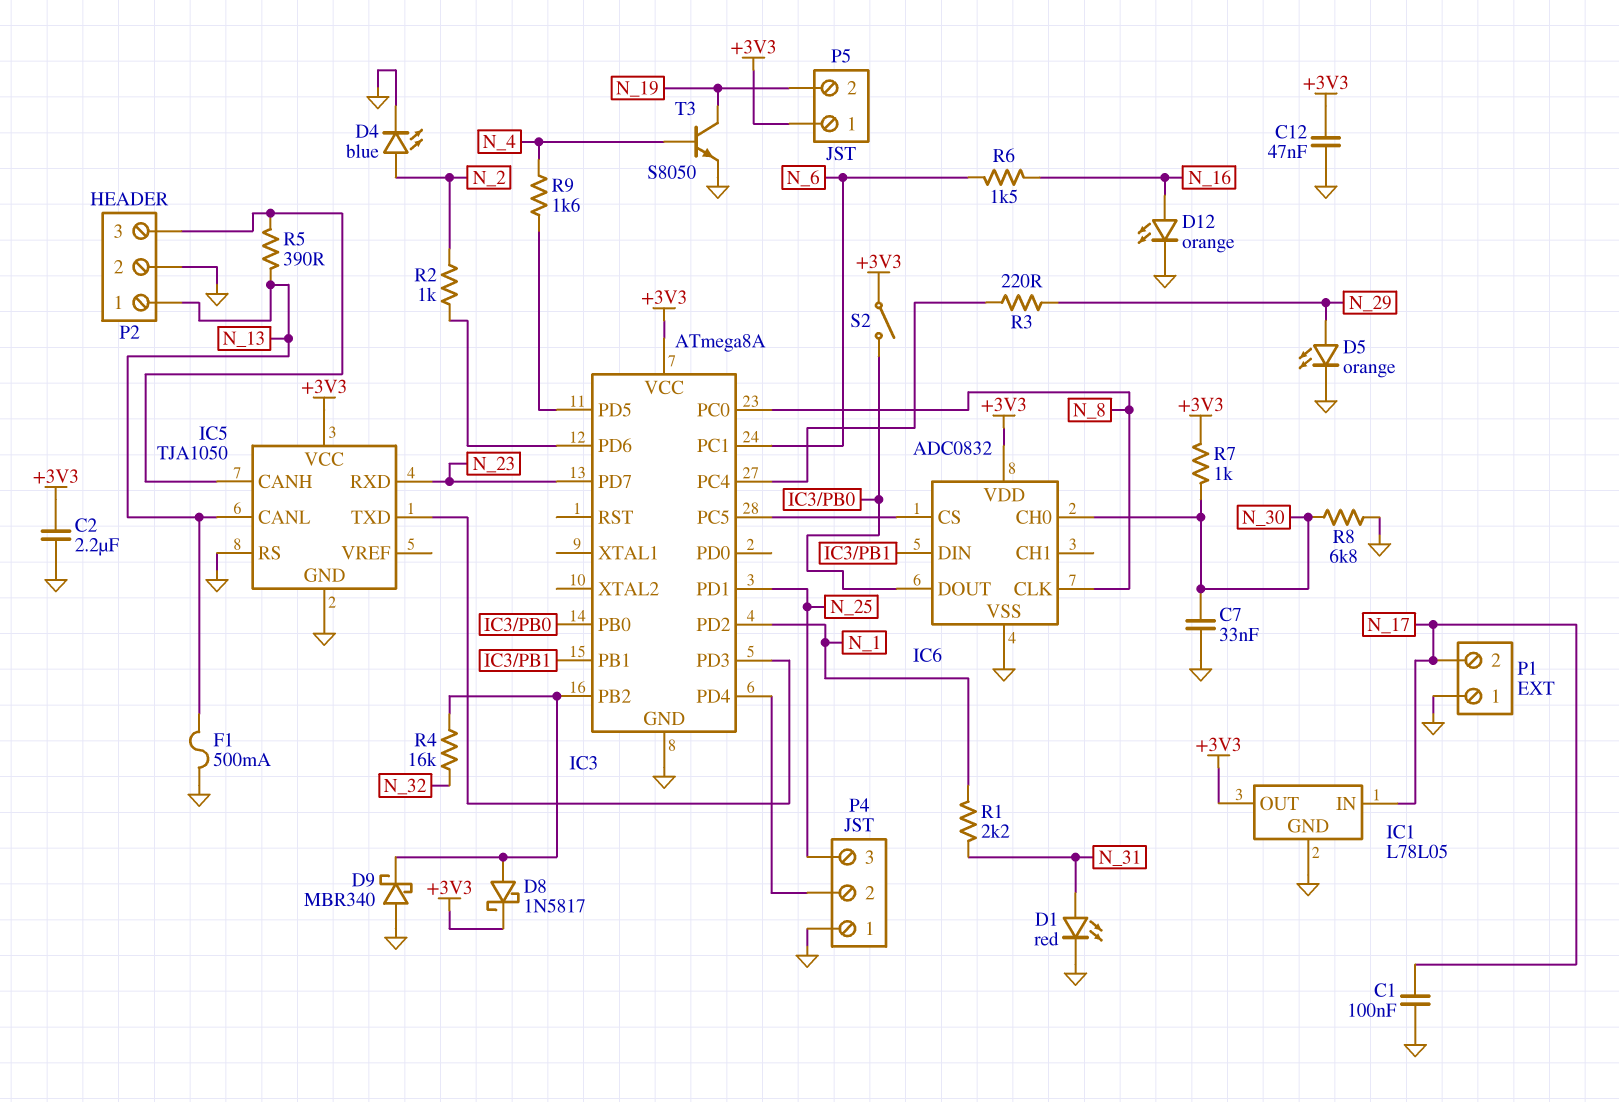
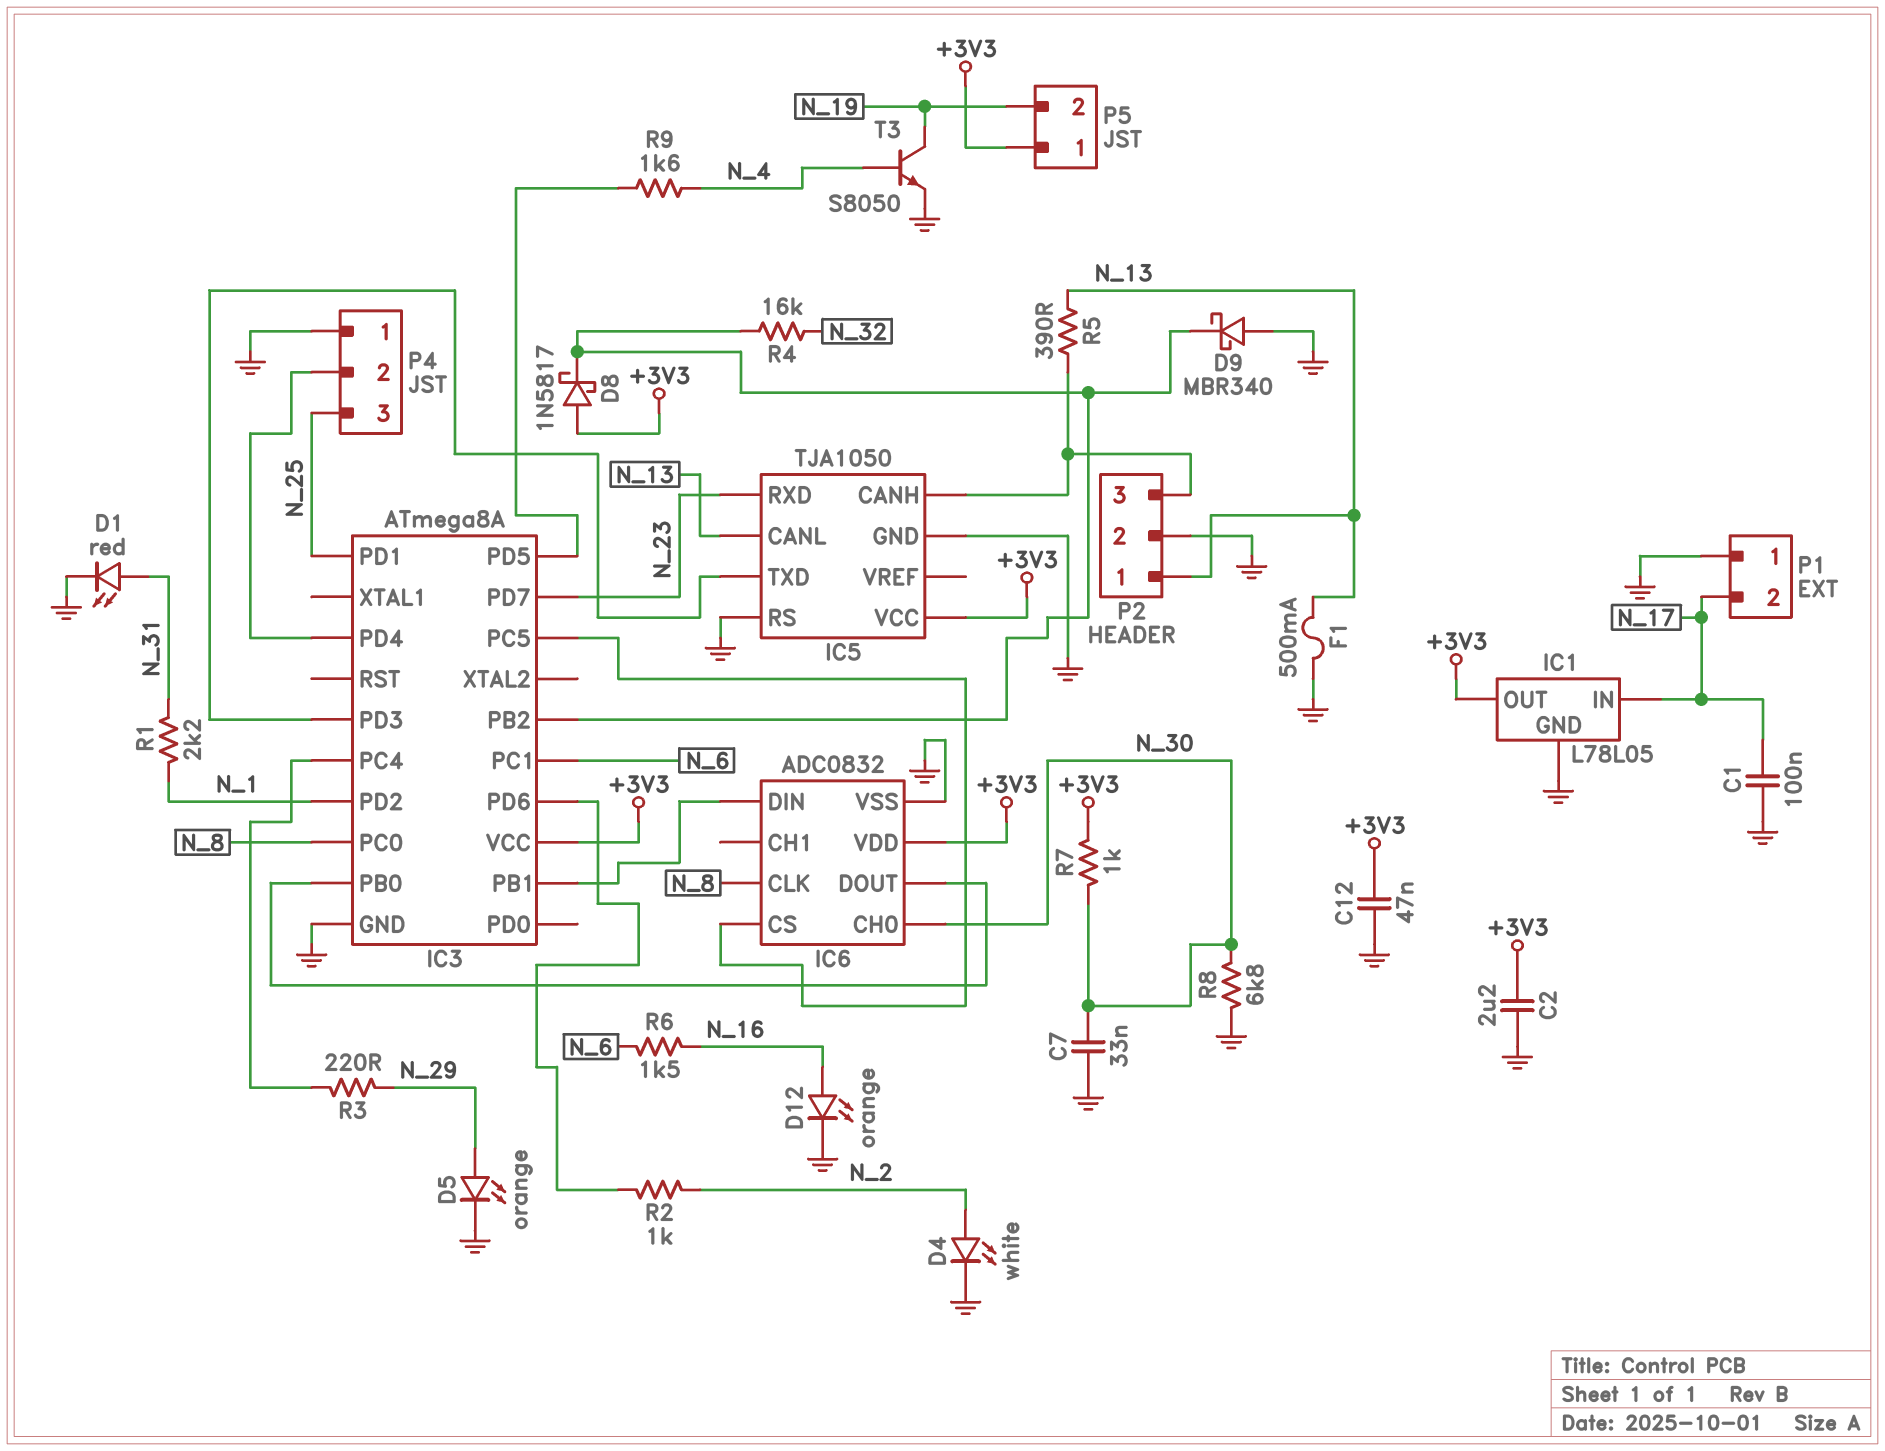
D4: LED blue (A N_2, K GND) -> LED white (A N_2, K GND)
D8: schottky 1N5817 (A IC3/PB2, K +3V3) -> schottky 1N5817 (A +3V3, K IC3/PB2)
S2: switch (+3V3, IC3/PB0) -> none

